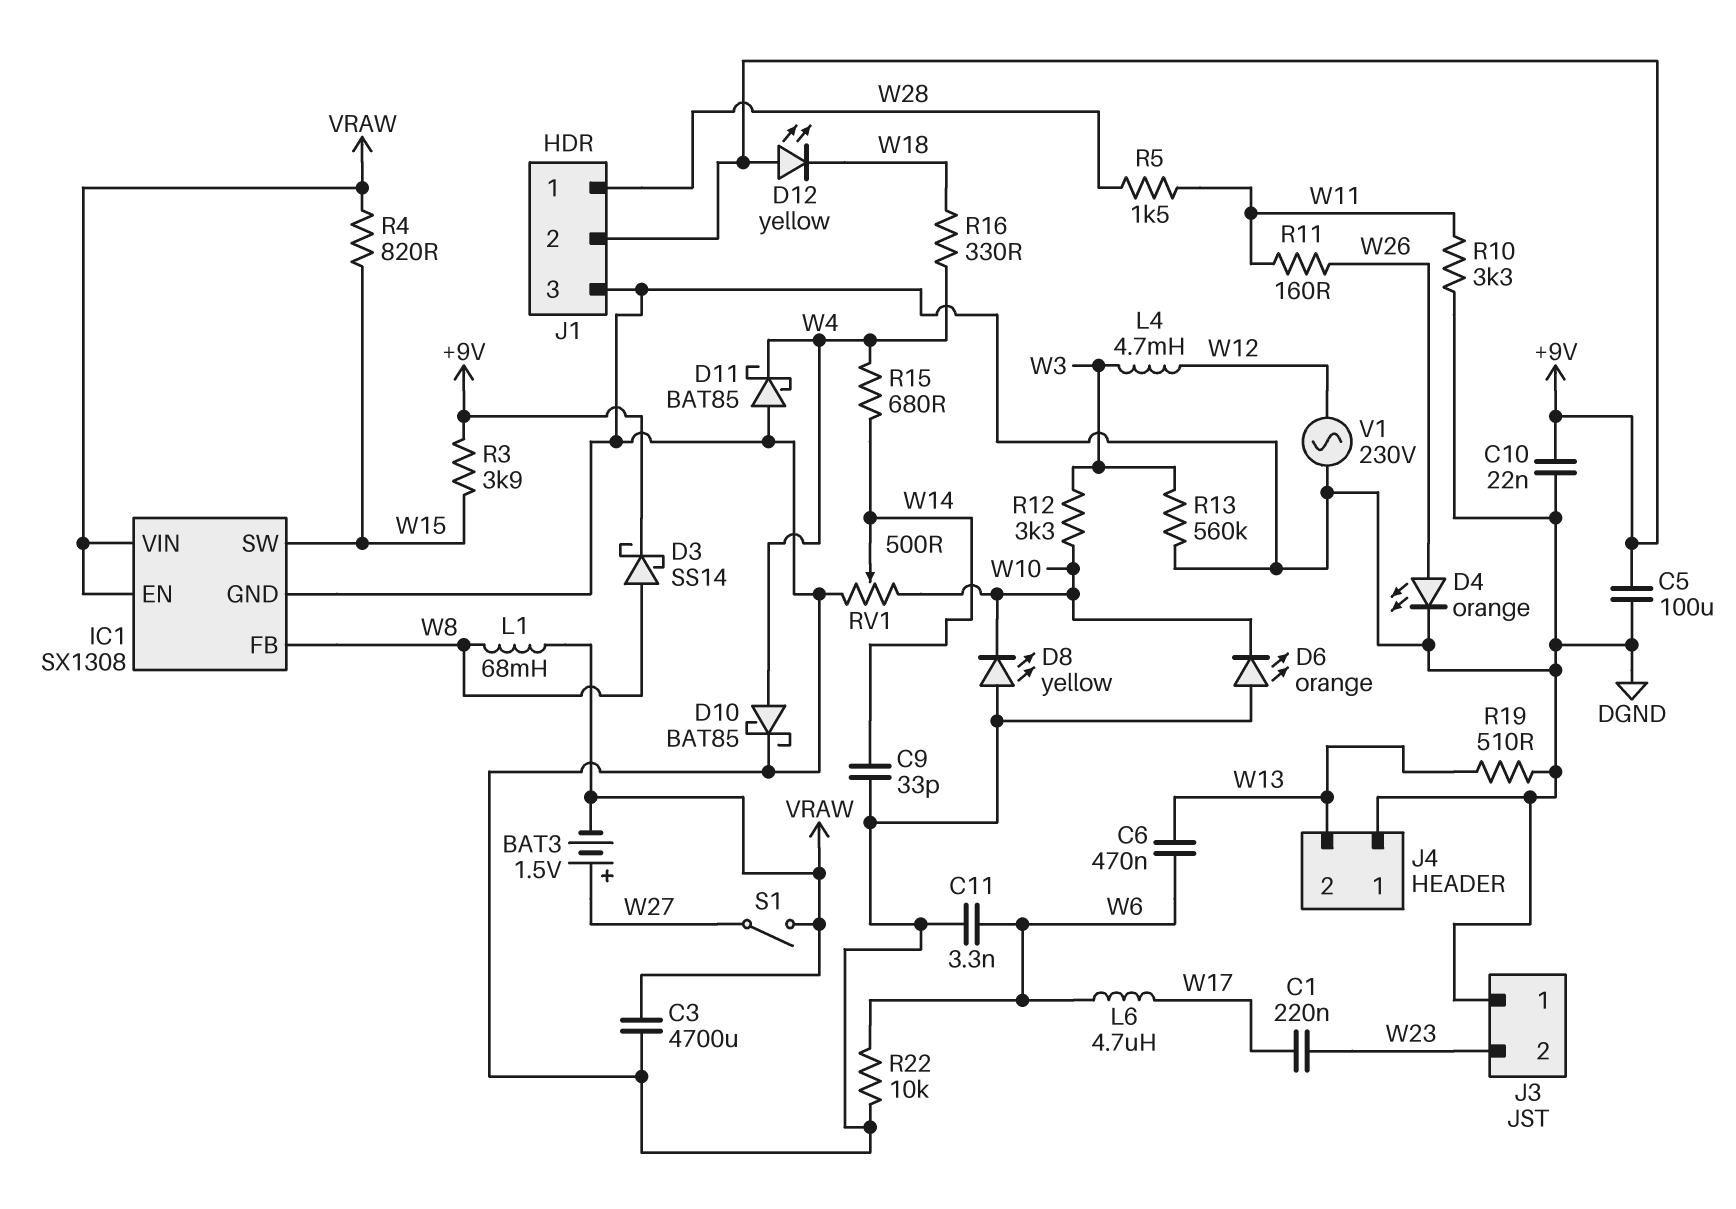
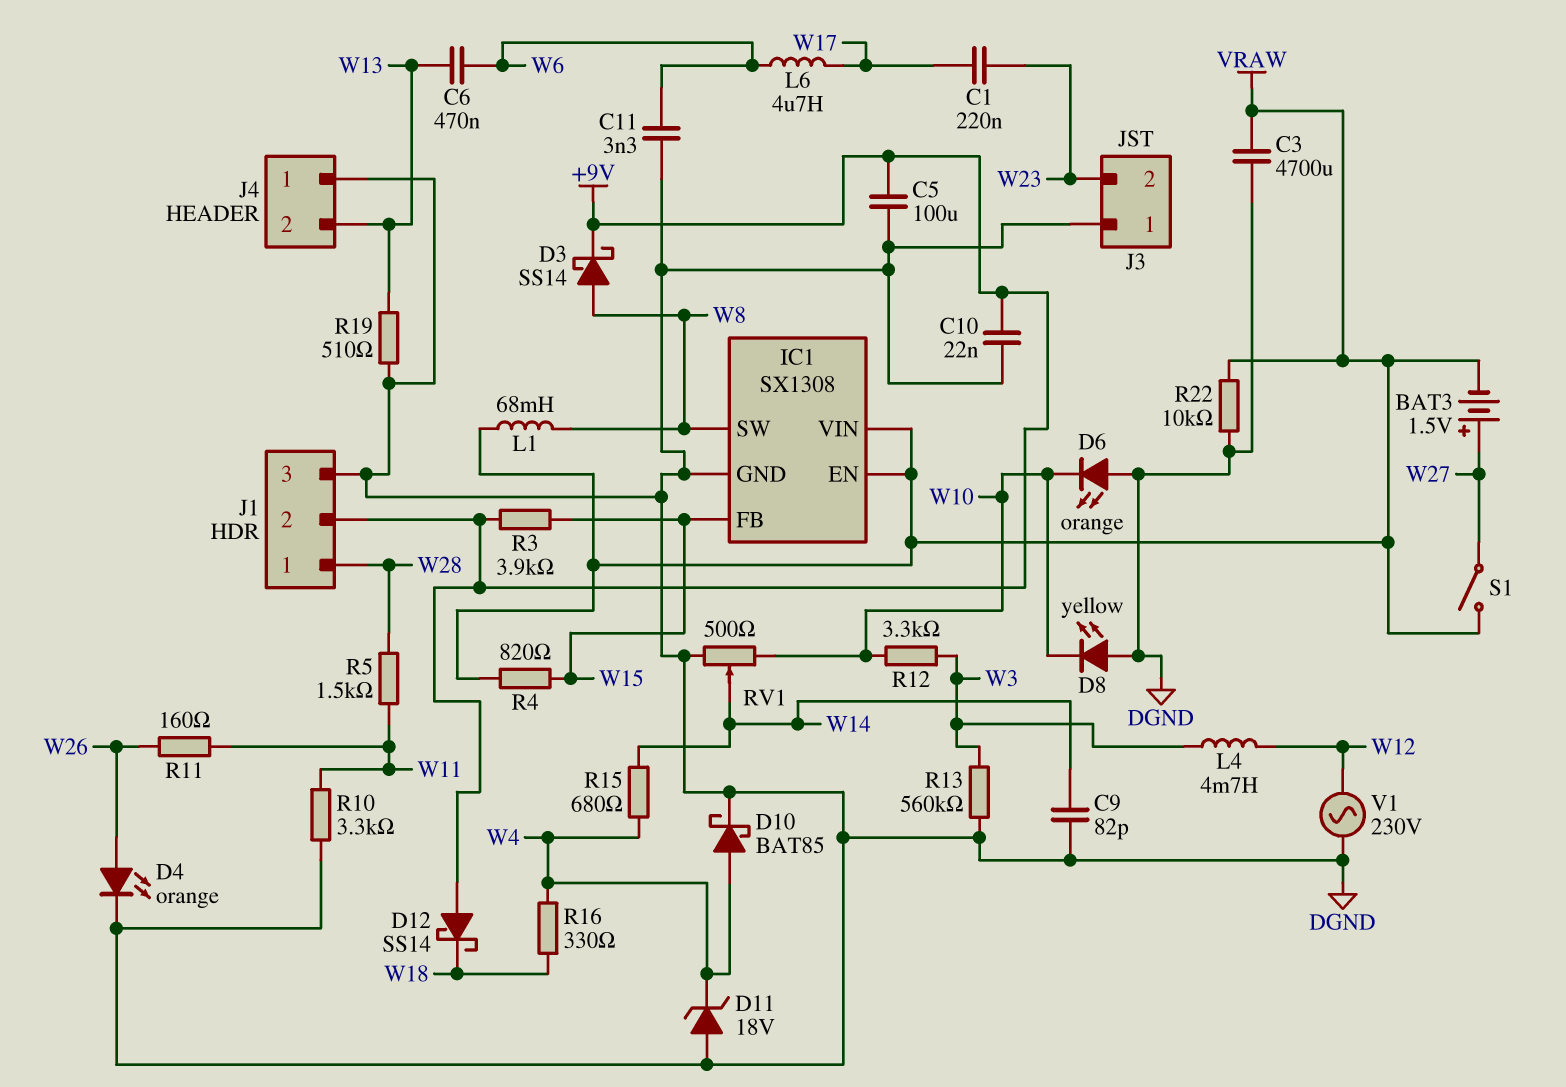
C9: 33pF (DGND, W14) -> 82pF (DGND, W14)
D11: schottky BAT85 (A DGND, K W4) -> zener 18V (A DGND, K W4)
D12: LED yellow (A +9V, K W18) -> schottky SS14 (A +9V, K W18)
IC1 pin FB: W8 -> W15
IC1 pin SW: W15 -> W8
R22: 10k (DGND, W6) -> 10k (DGND, VRAW)

